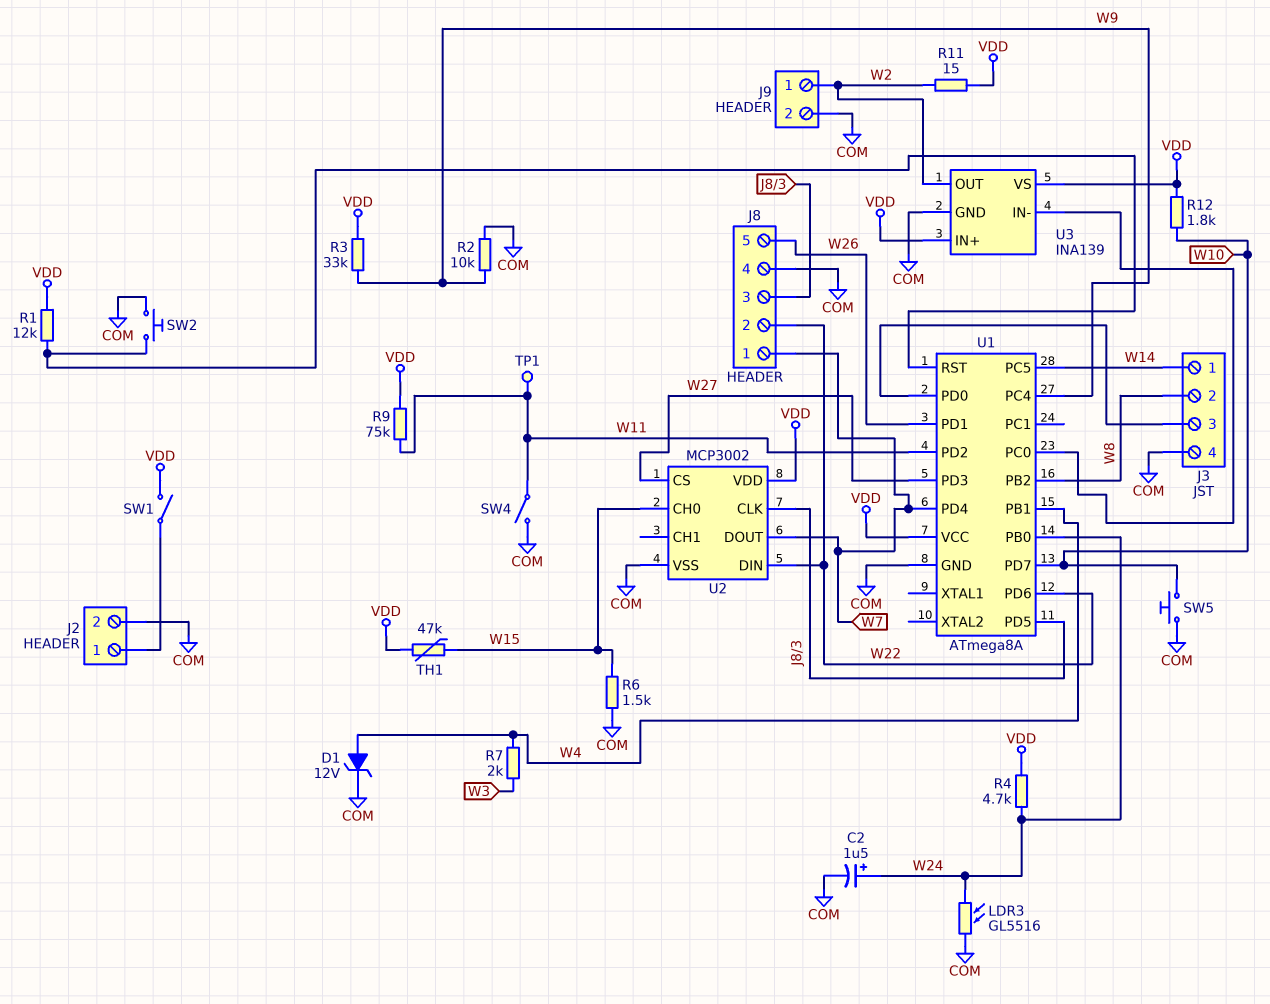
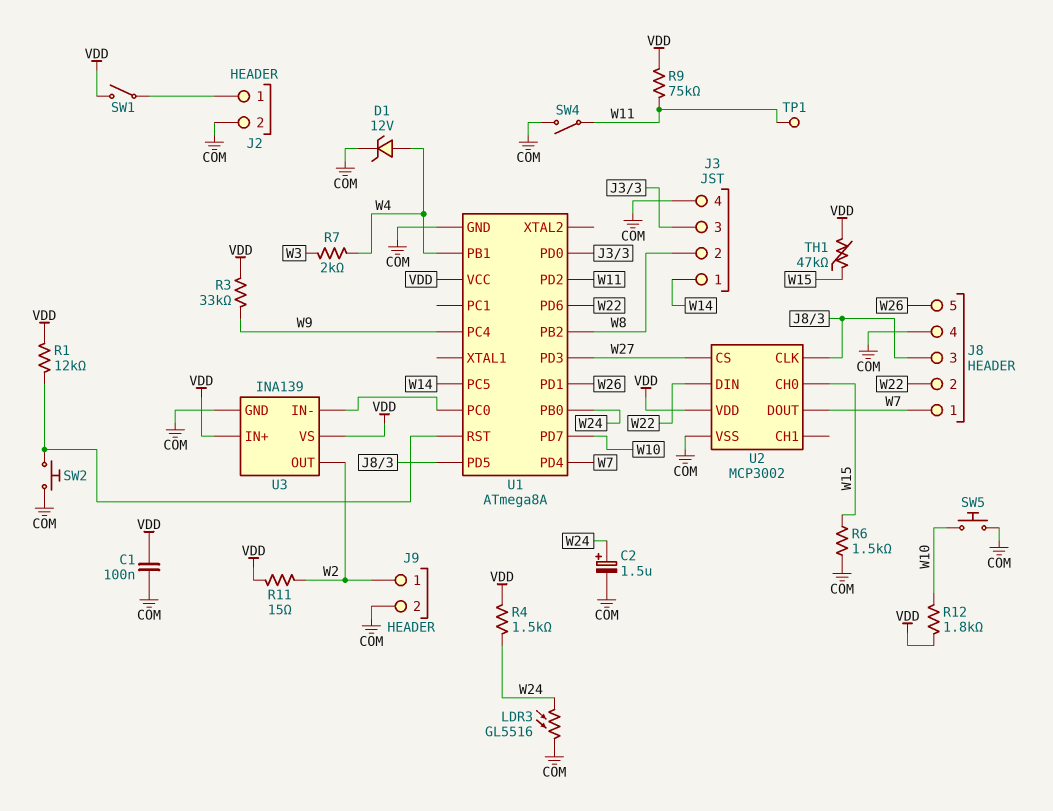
C1: none -> 100nF (COM, VDD)
R2: 10k (COM, W9) -> none
R4: 4.7k (VDD, W24) -> 1.5k (VDD, W24)

